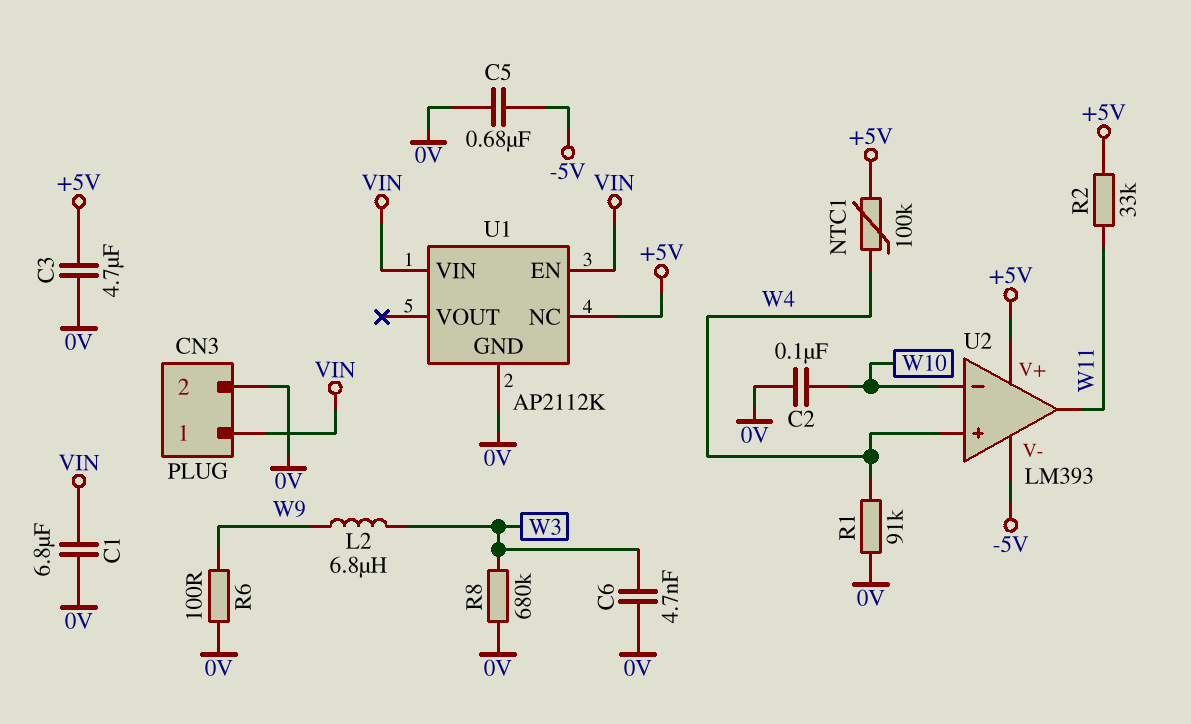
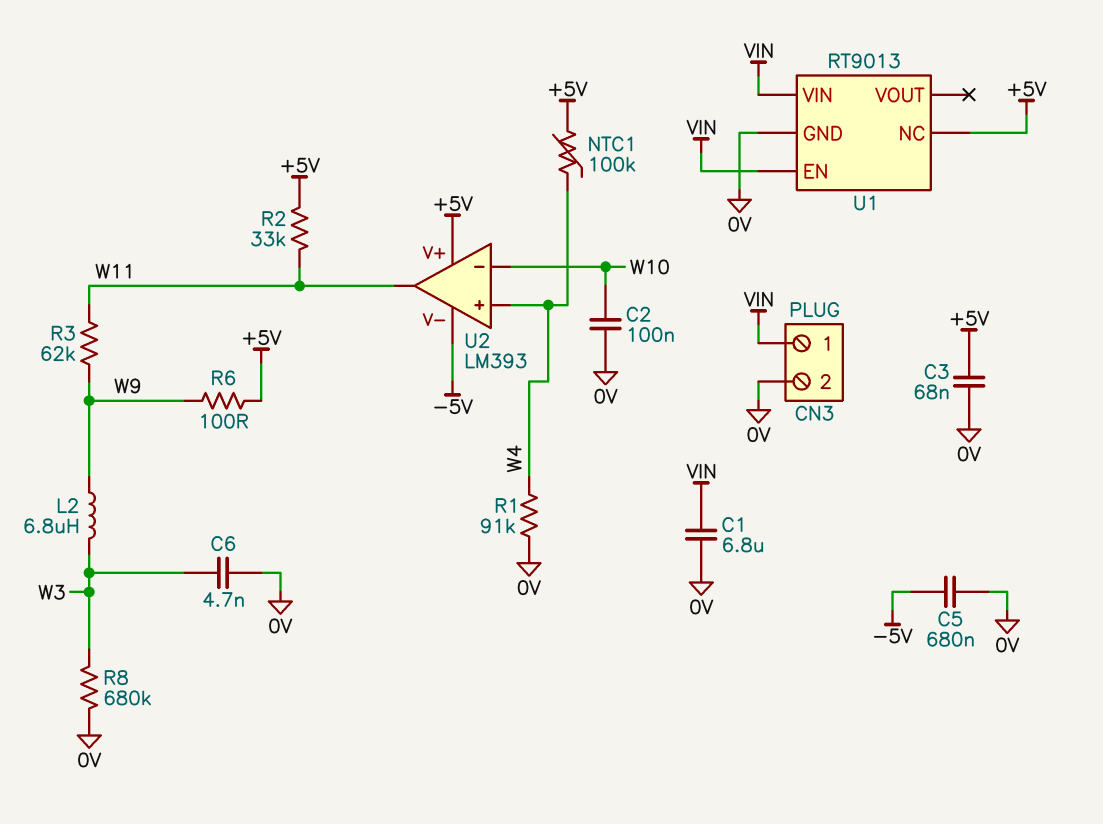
C3: 4.7uF (+5V, 0V) -> 68nF (+5V, 0V)
R3: none -> 62k (W9, W11)
R6: 100 (0V, W9) -> 100 (+5V, W9)
U1: AP2112K -> RT9013

